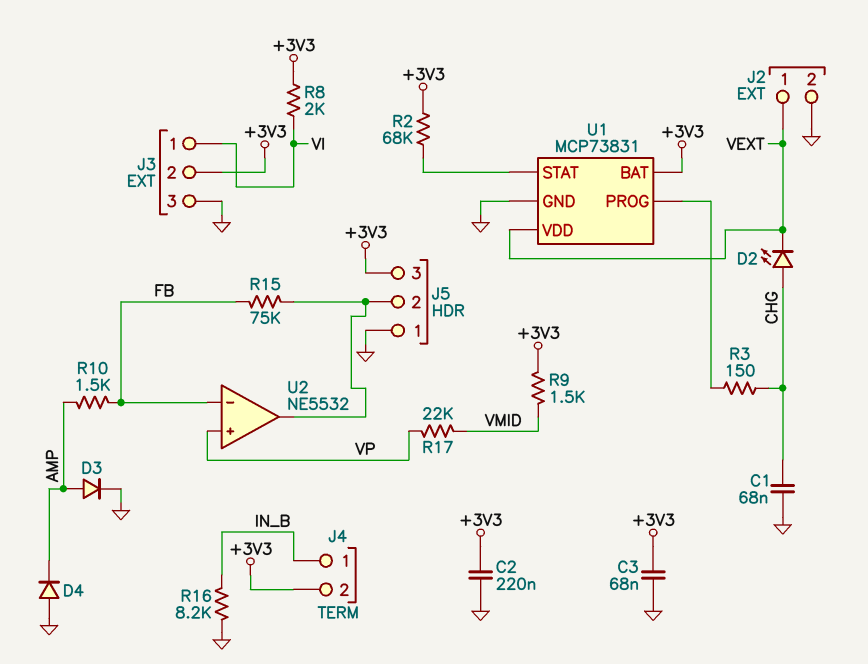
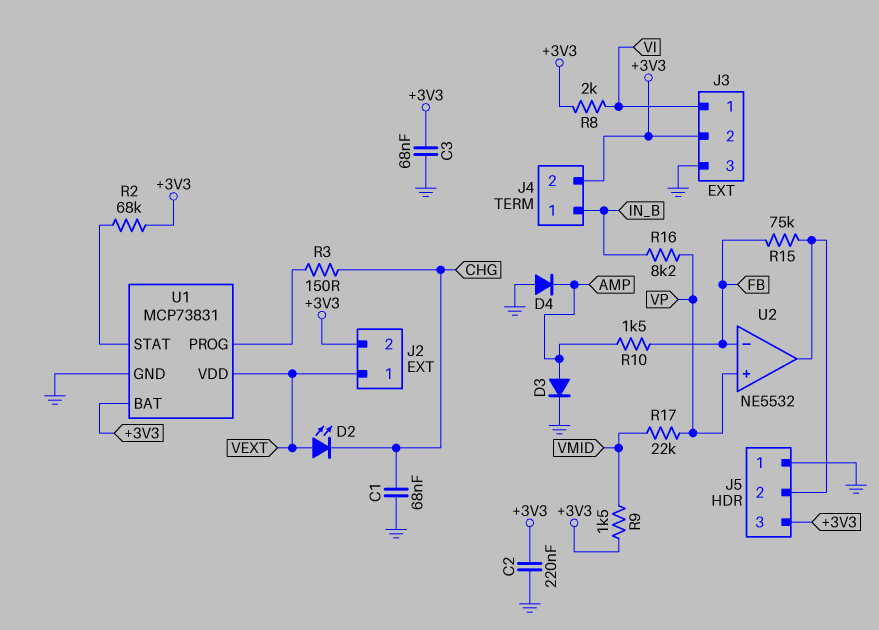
D2: LED (A CHG, K VEXT) -> LED (A VEXT, K CHG)
J2 pin 2: GND -> +3V3
R16: 8.2k (GND, IN_B) -> 8.2k (IN_B, VP)

